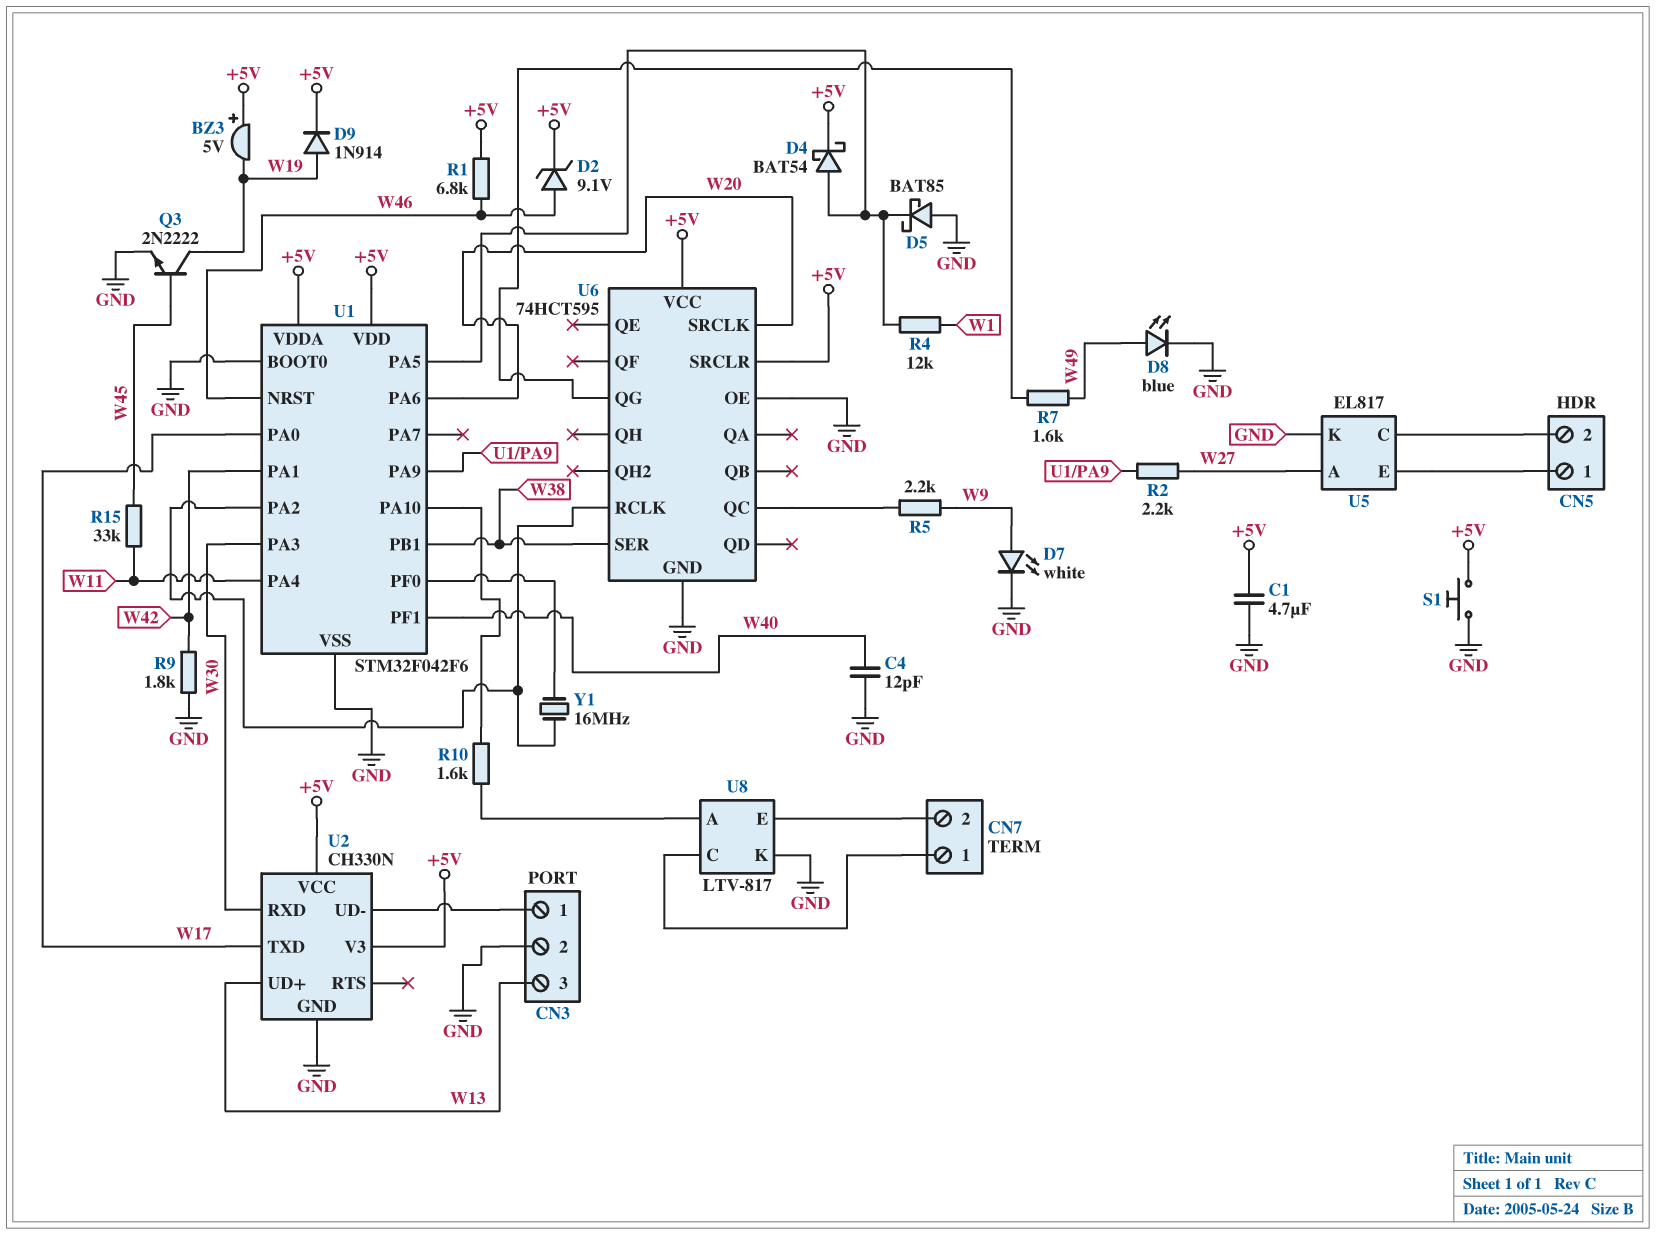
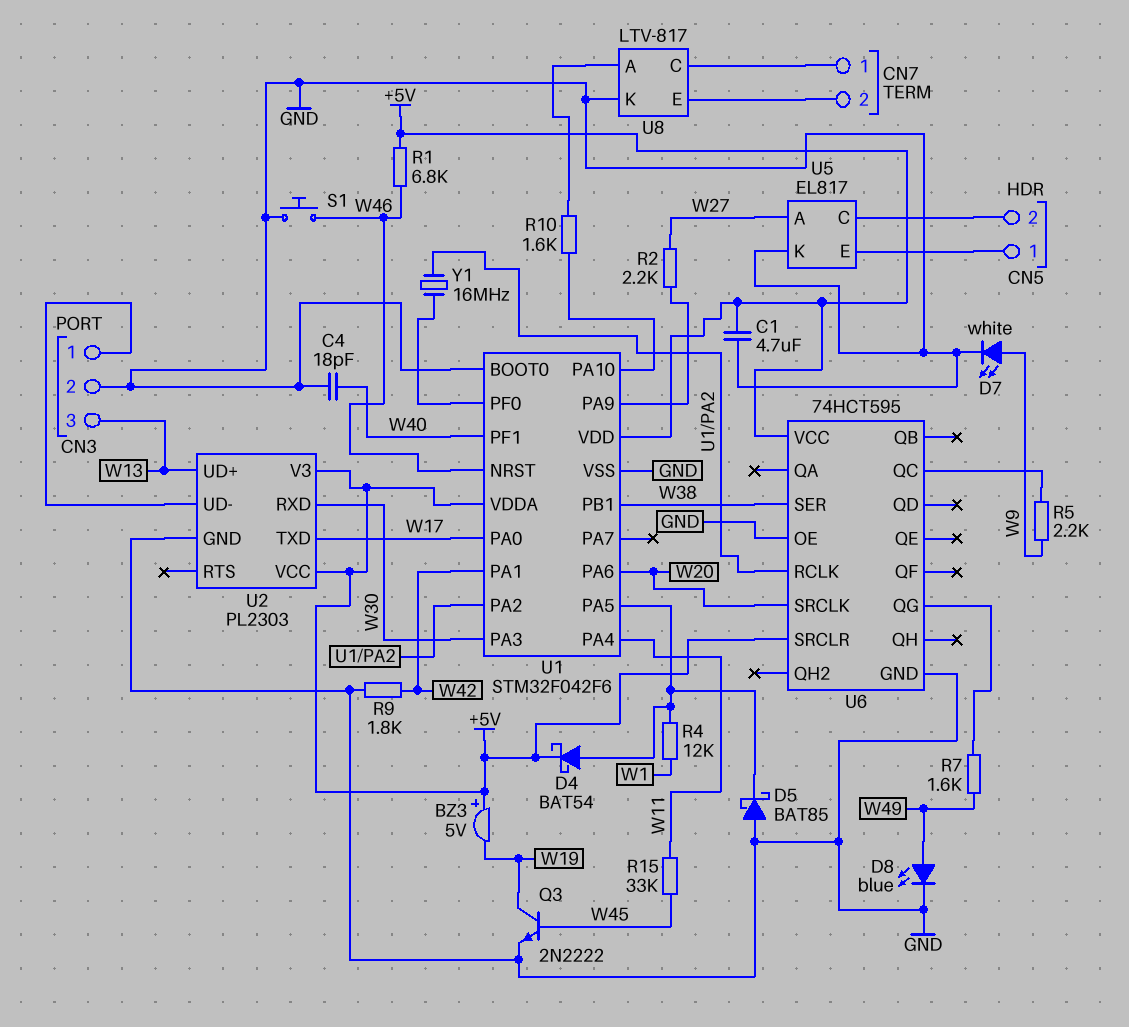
C4: 12pF (GND, W40) -> 18pF (GND, W40)
D2: zener 9.1V (A W46, K +5V) -> none
D9: diode 1N914 (A W19, K +5V) -> none
S1: button (+5V, GND) -> button (GND, W46)
U2: CH330N -> PL2303

